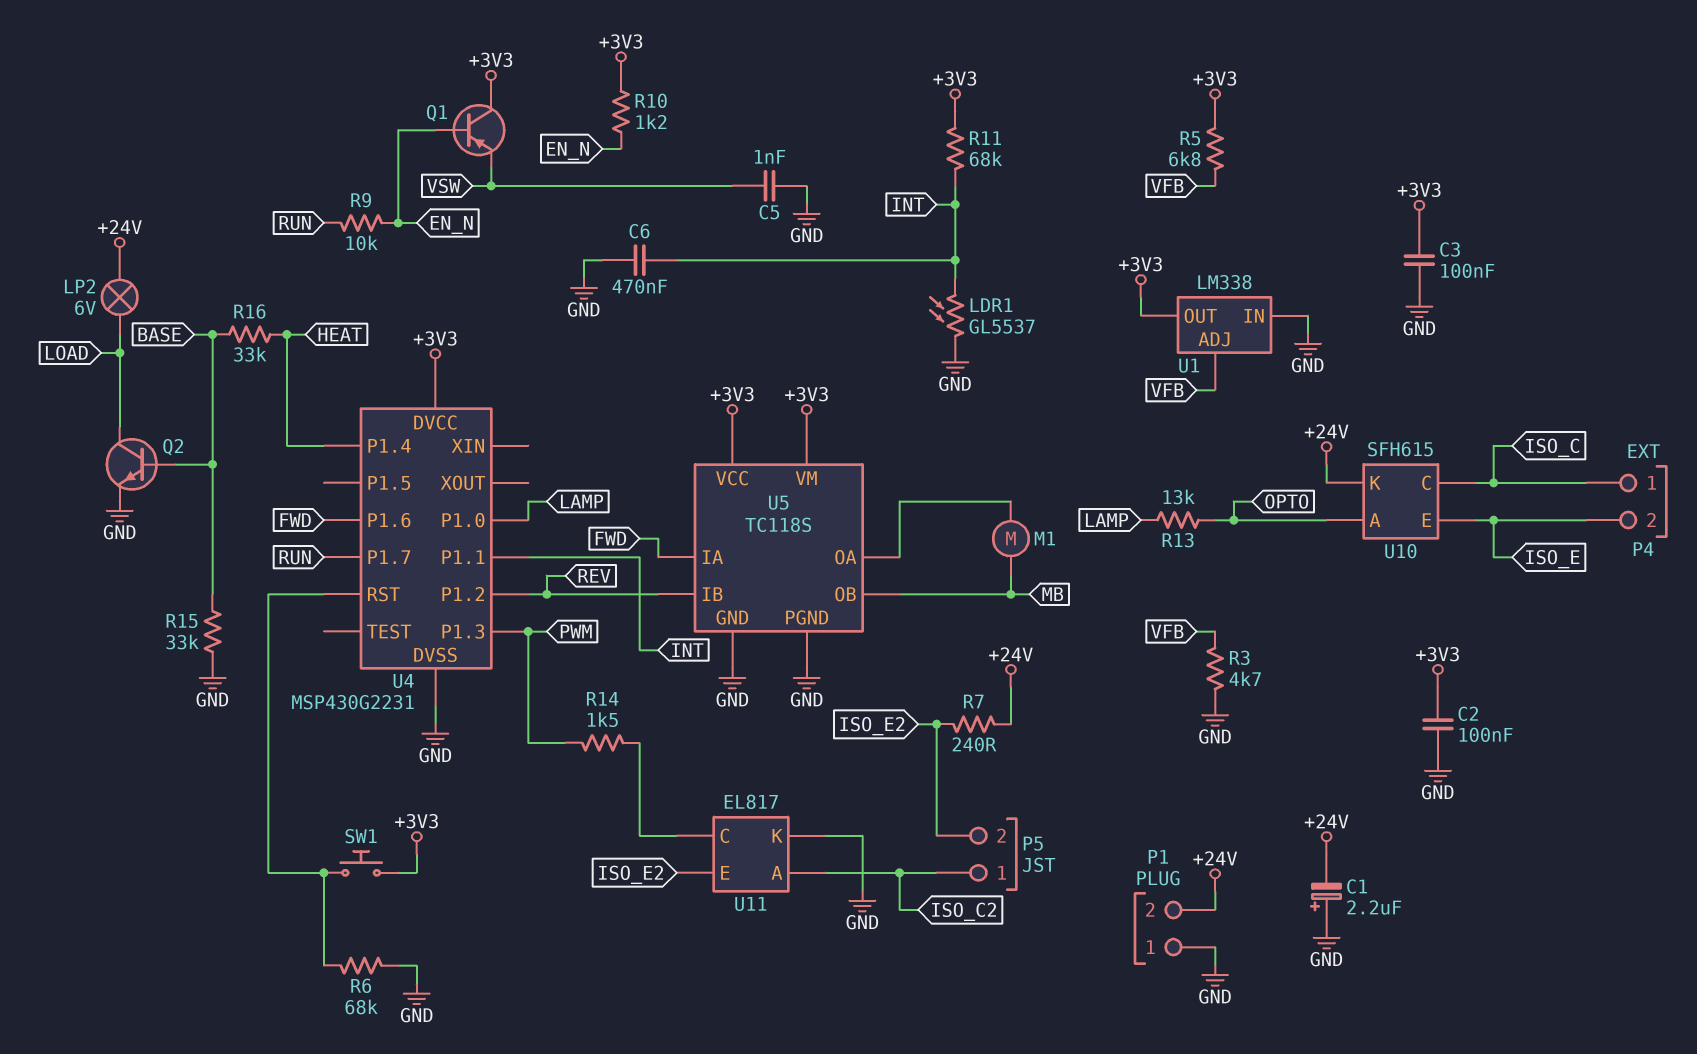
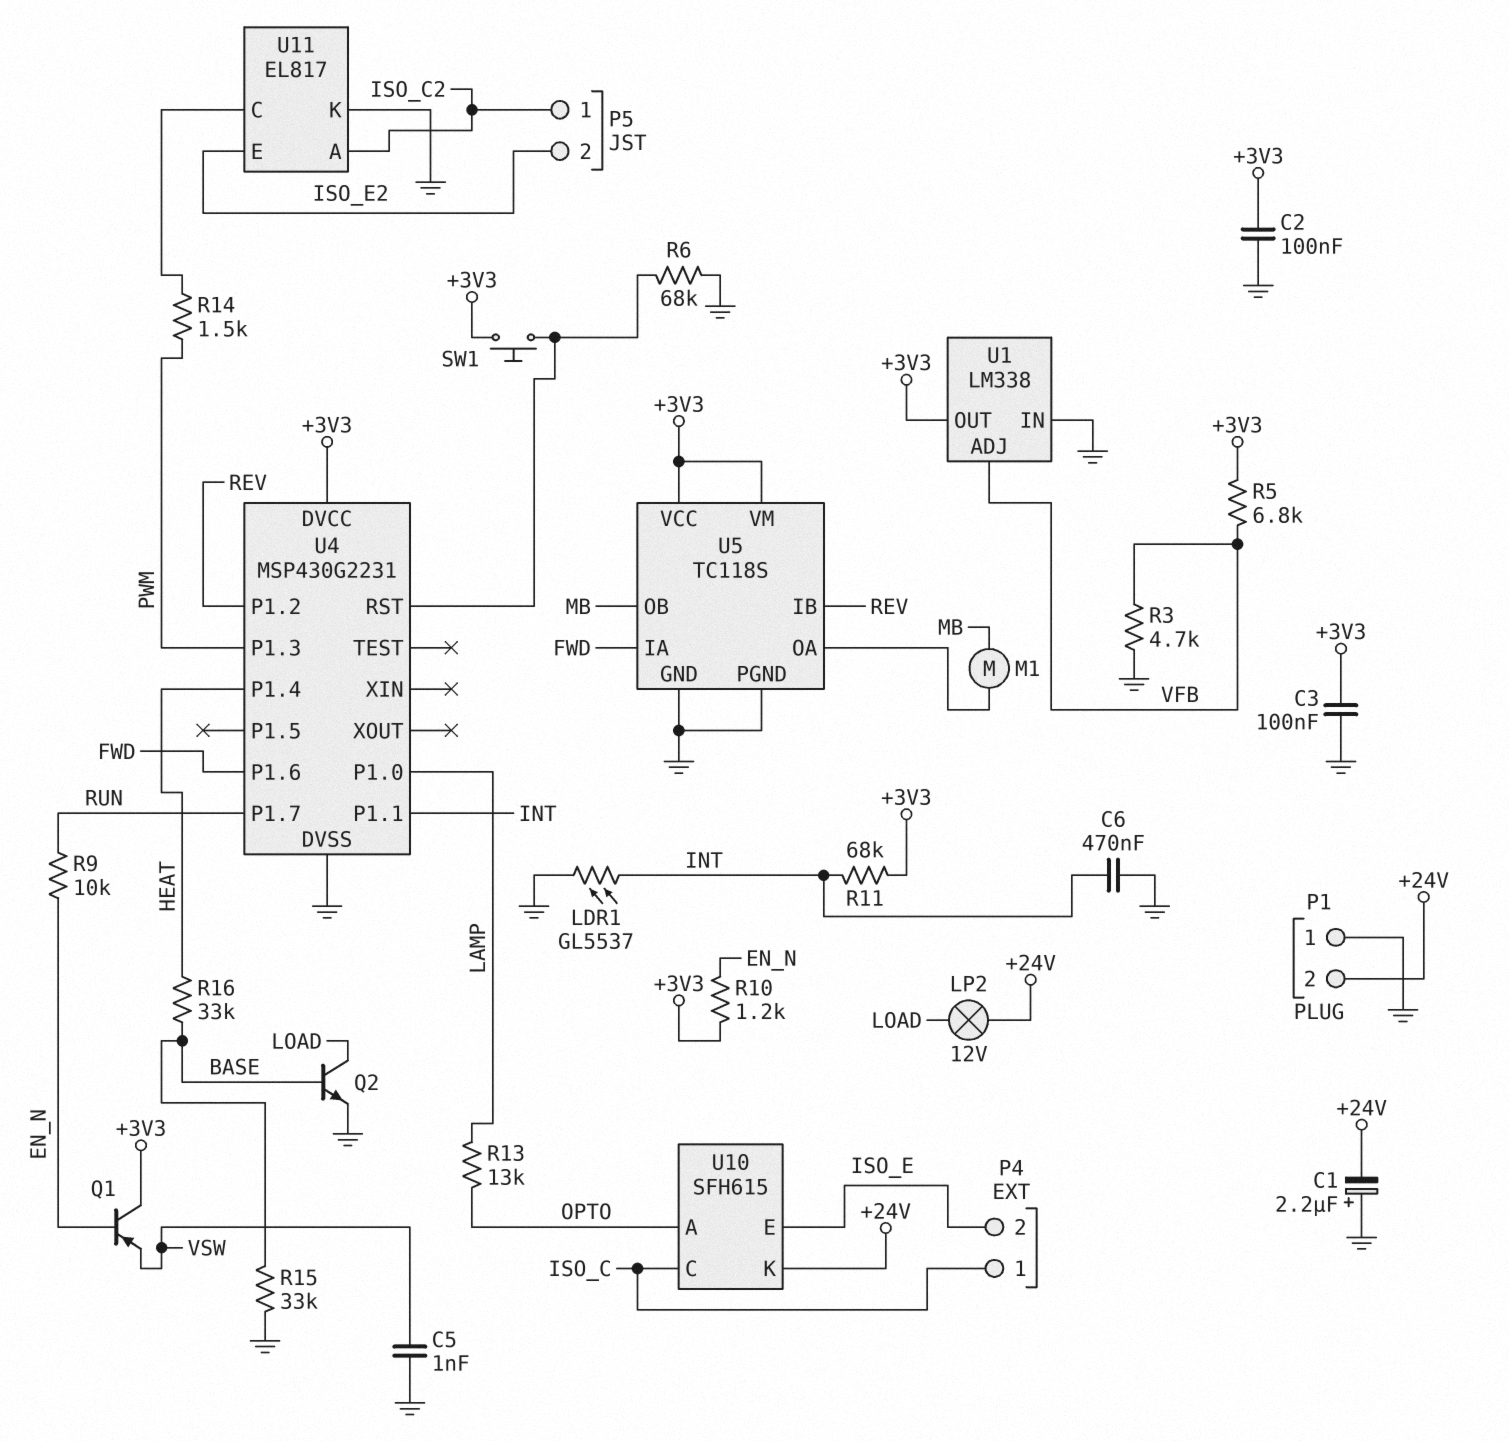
LP2: lamp 6V (+24V, LOAD) -> lamp 12V (+24V, LOAD)
R7: 240 (+24V, ISO_E2) -> none

